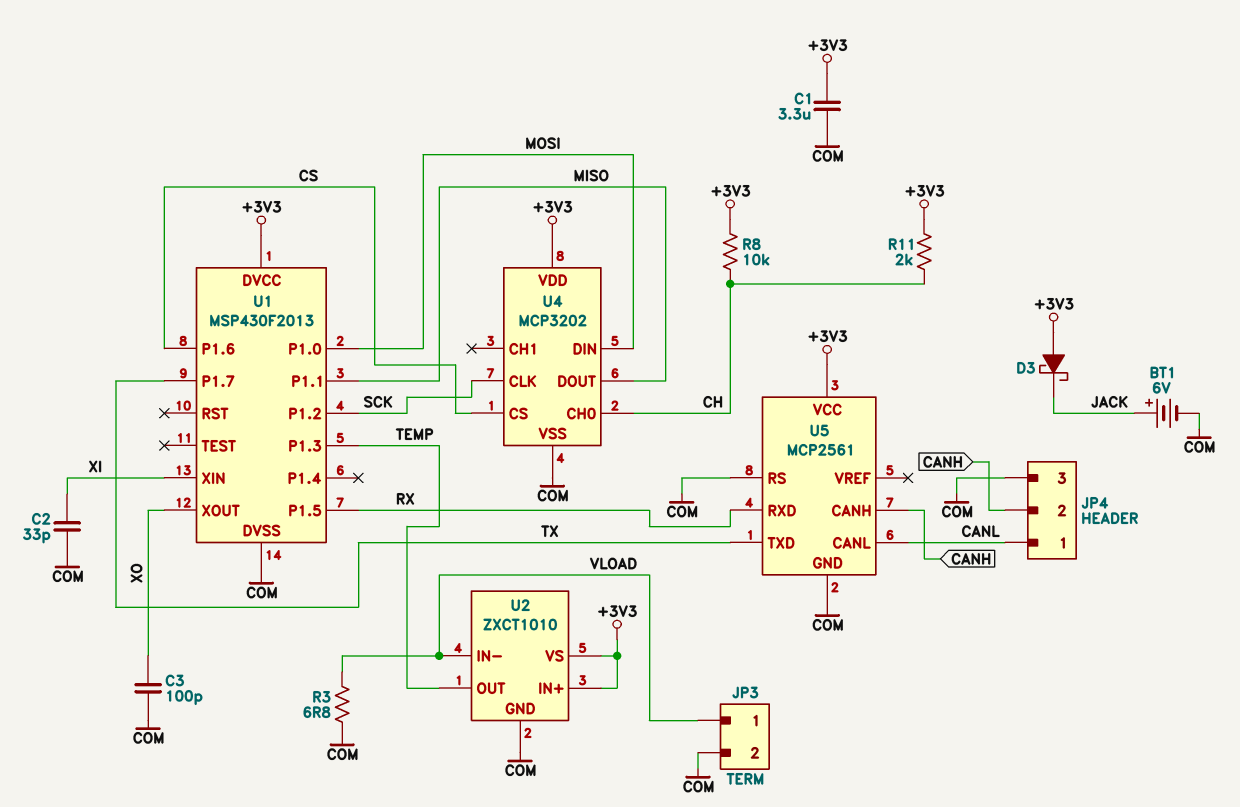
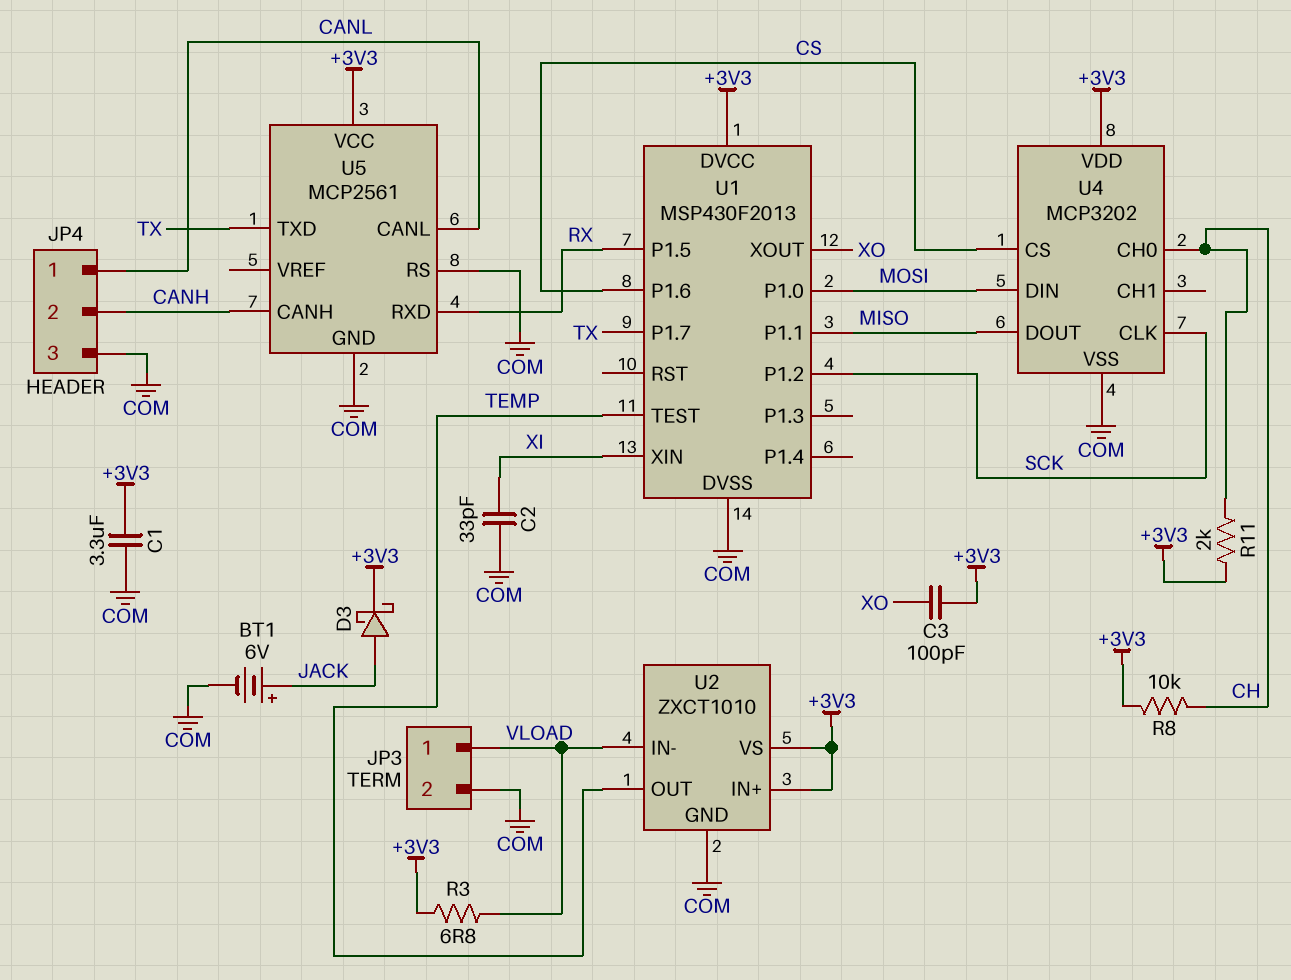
C3: 100pF (COM, XO) -> 100pF (+3V3, XO)
D3: schottky (A +3V3, K JACK) -> schottky (A JACK, K +3V3)
R3: 6.8 (COM, VLOAD) -> 6.8 (+3V3, VLOAD)
U1 pin P1.3: TEMP -> none
U1 pin TEST: none -> TEMP

